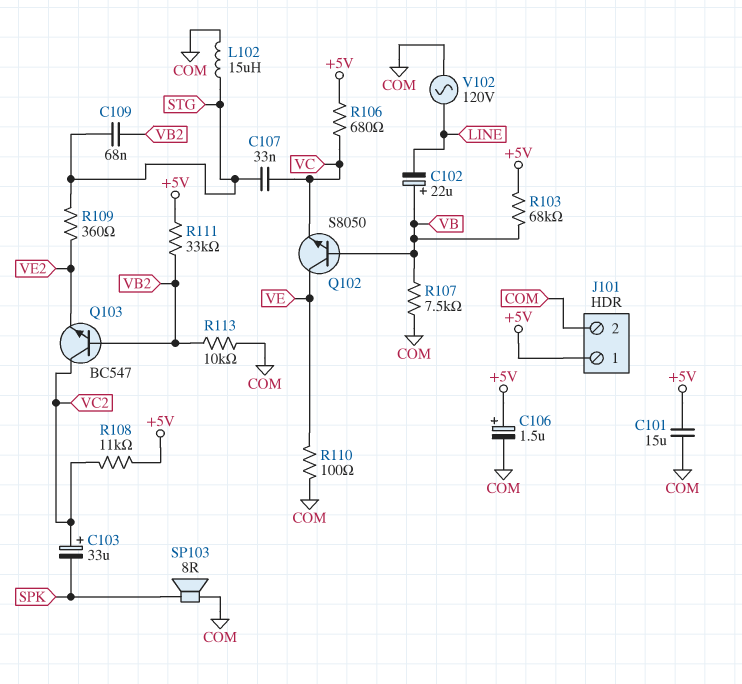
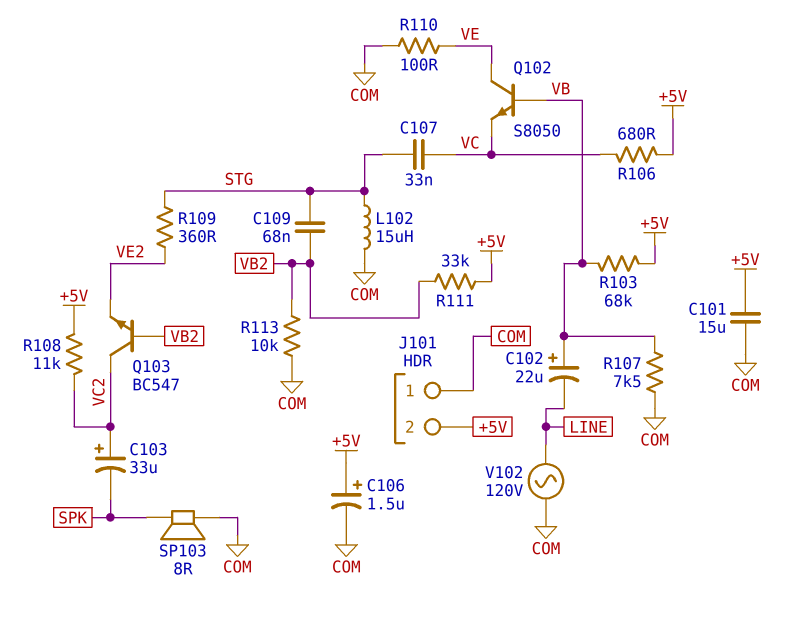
J101 pin 1: +5V -> COM
J101 pin 2: COM -> +5V

